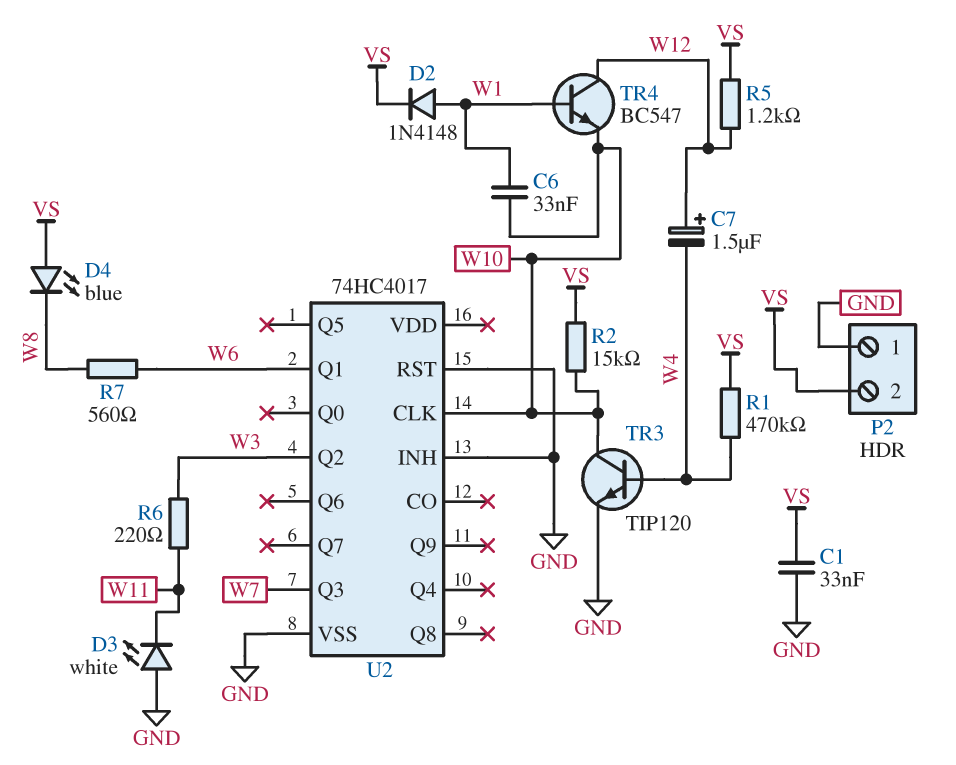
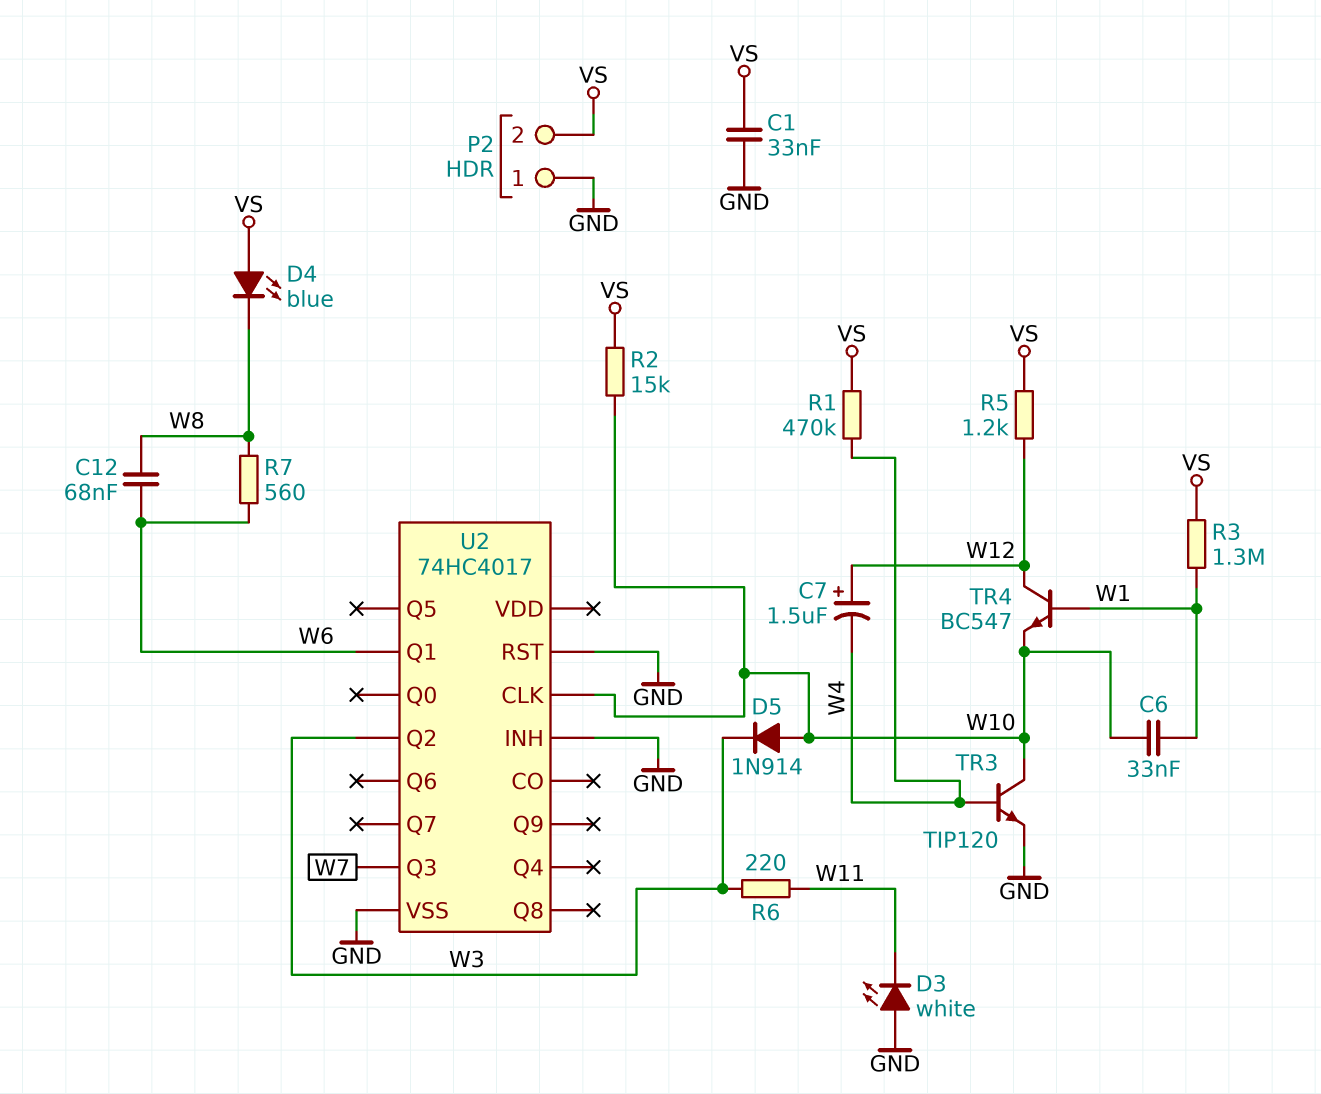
C12: none -> 68nF (W6, W8)
D2: diode 1N4148 (A W1, K VS) -> none
D5: none -> diode 1N914 (A W10, K W3)
R3: none -> 1.3M (VS, W1)

